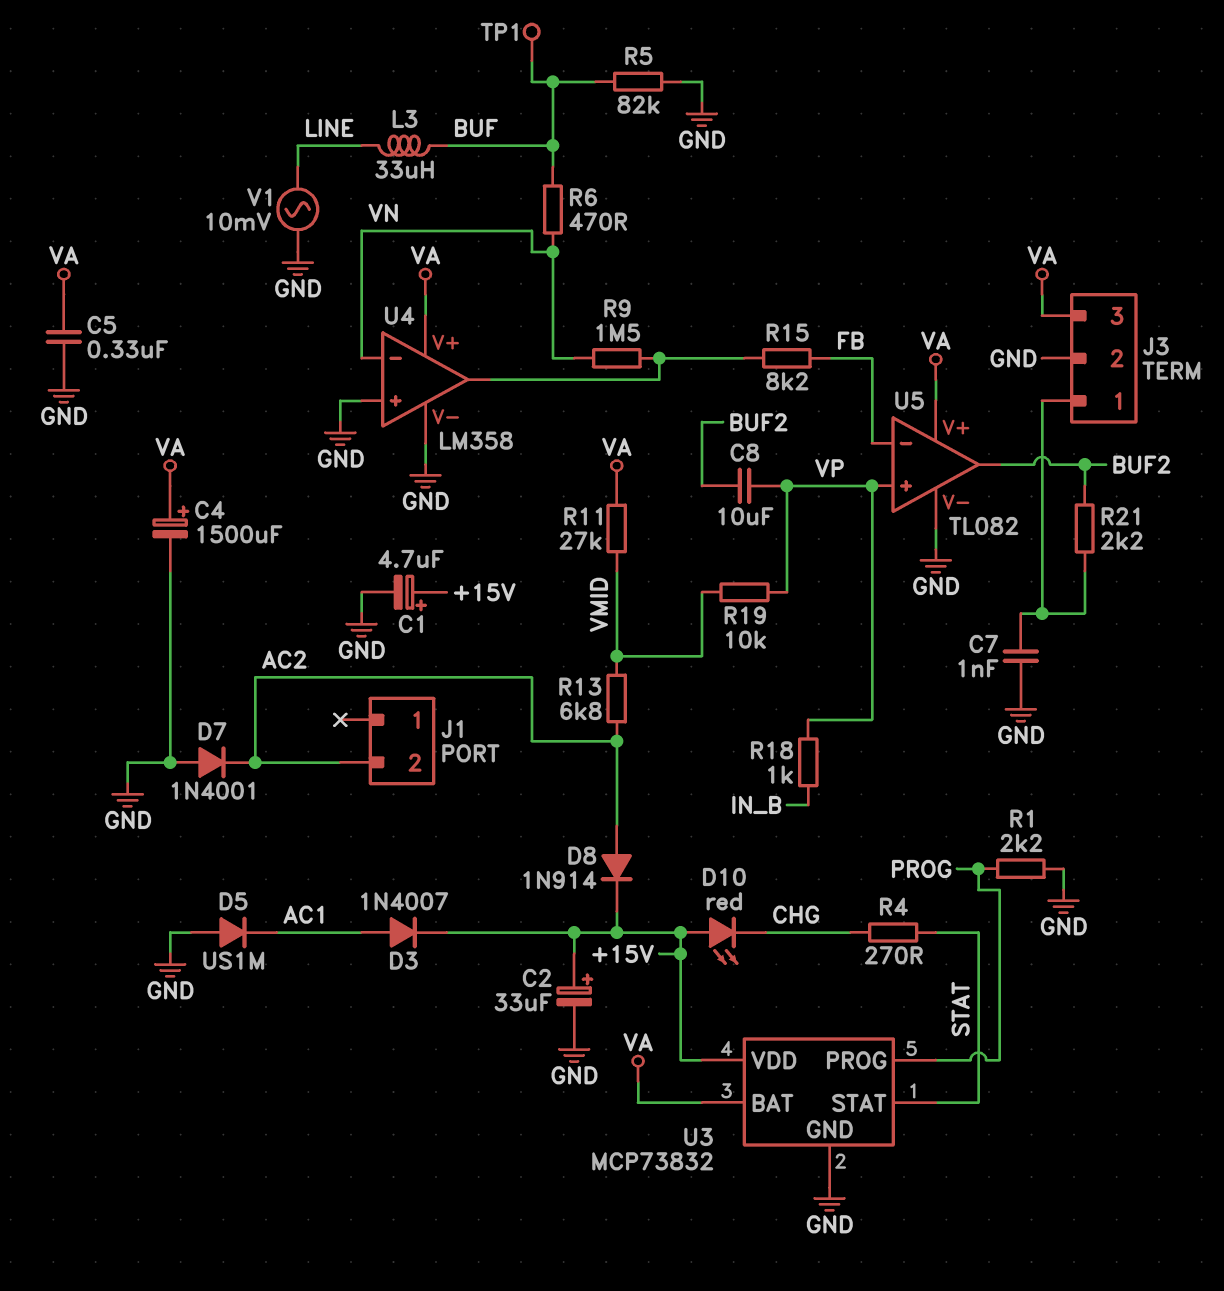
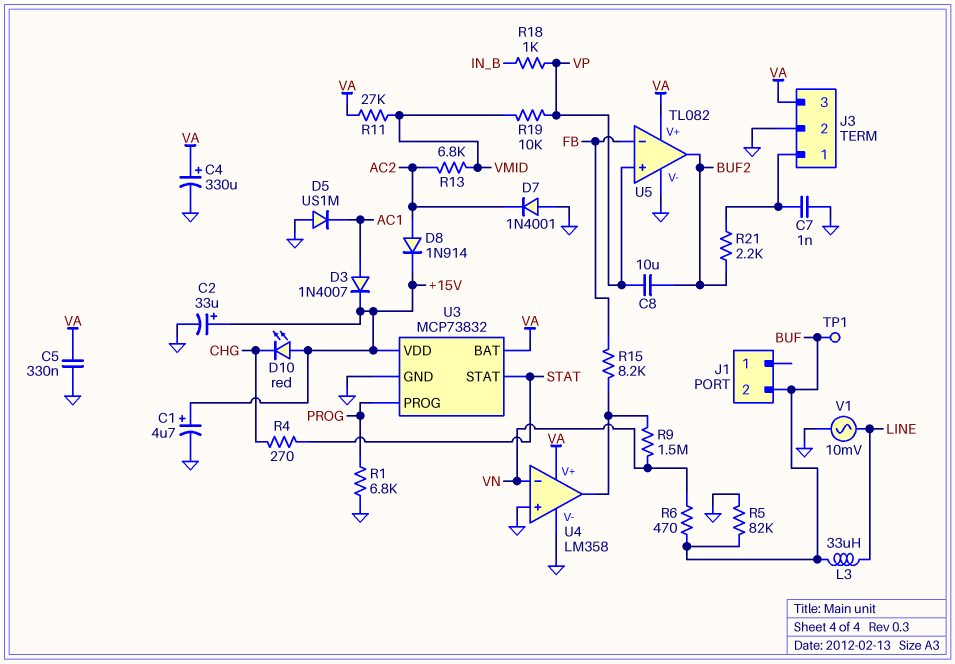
C4: 1500uF (plus VA, minus GND) -> 330uF (plus VA, minus GND)
J1 pin 2: AC2 -> BUF
R1: 2.2k (GND, PROG) -> 6.8k (GND, PROG)

